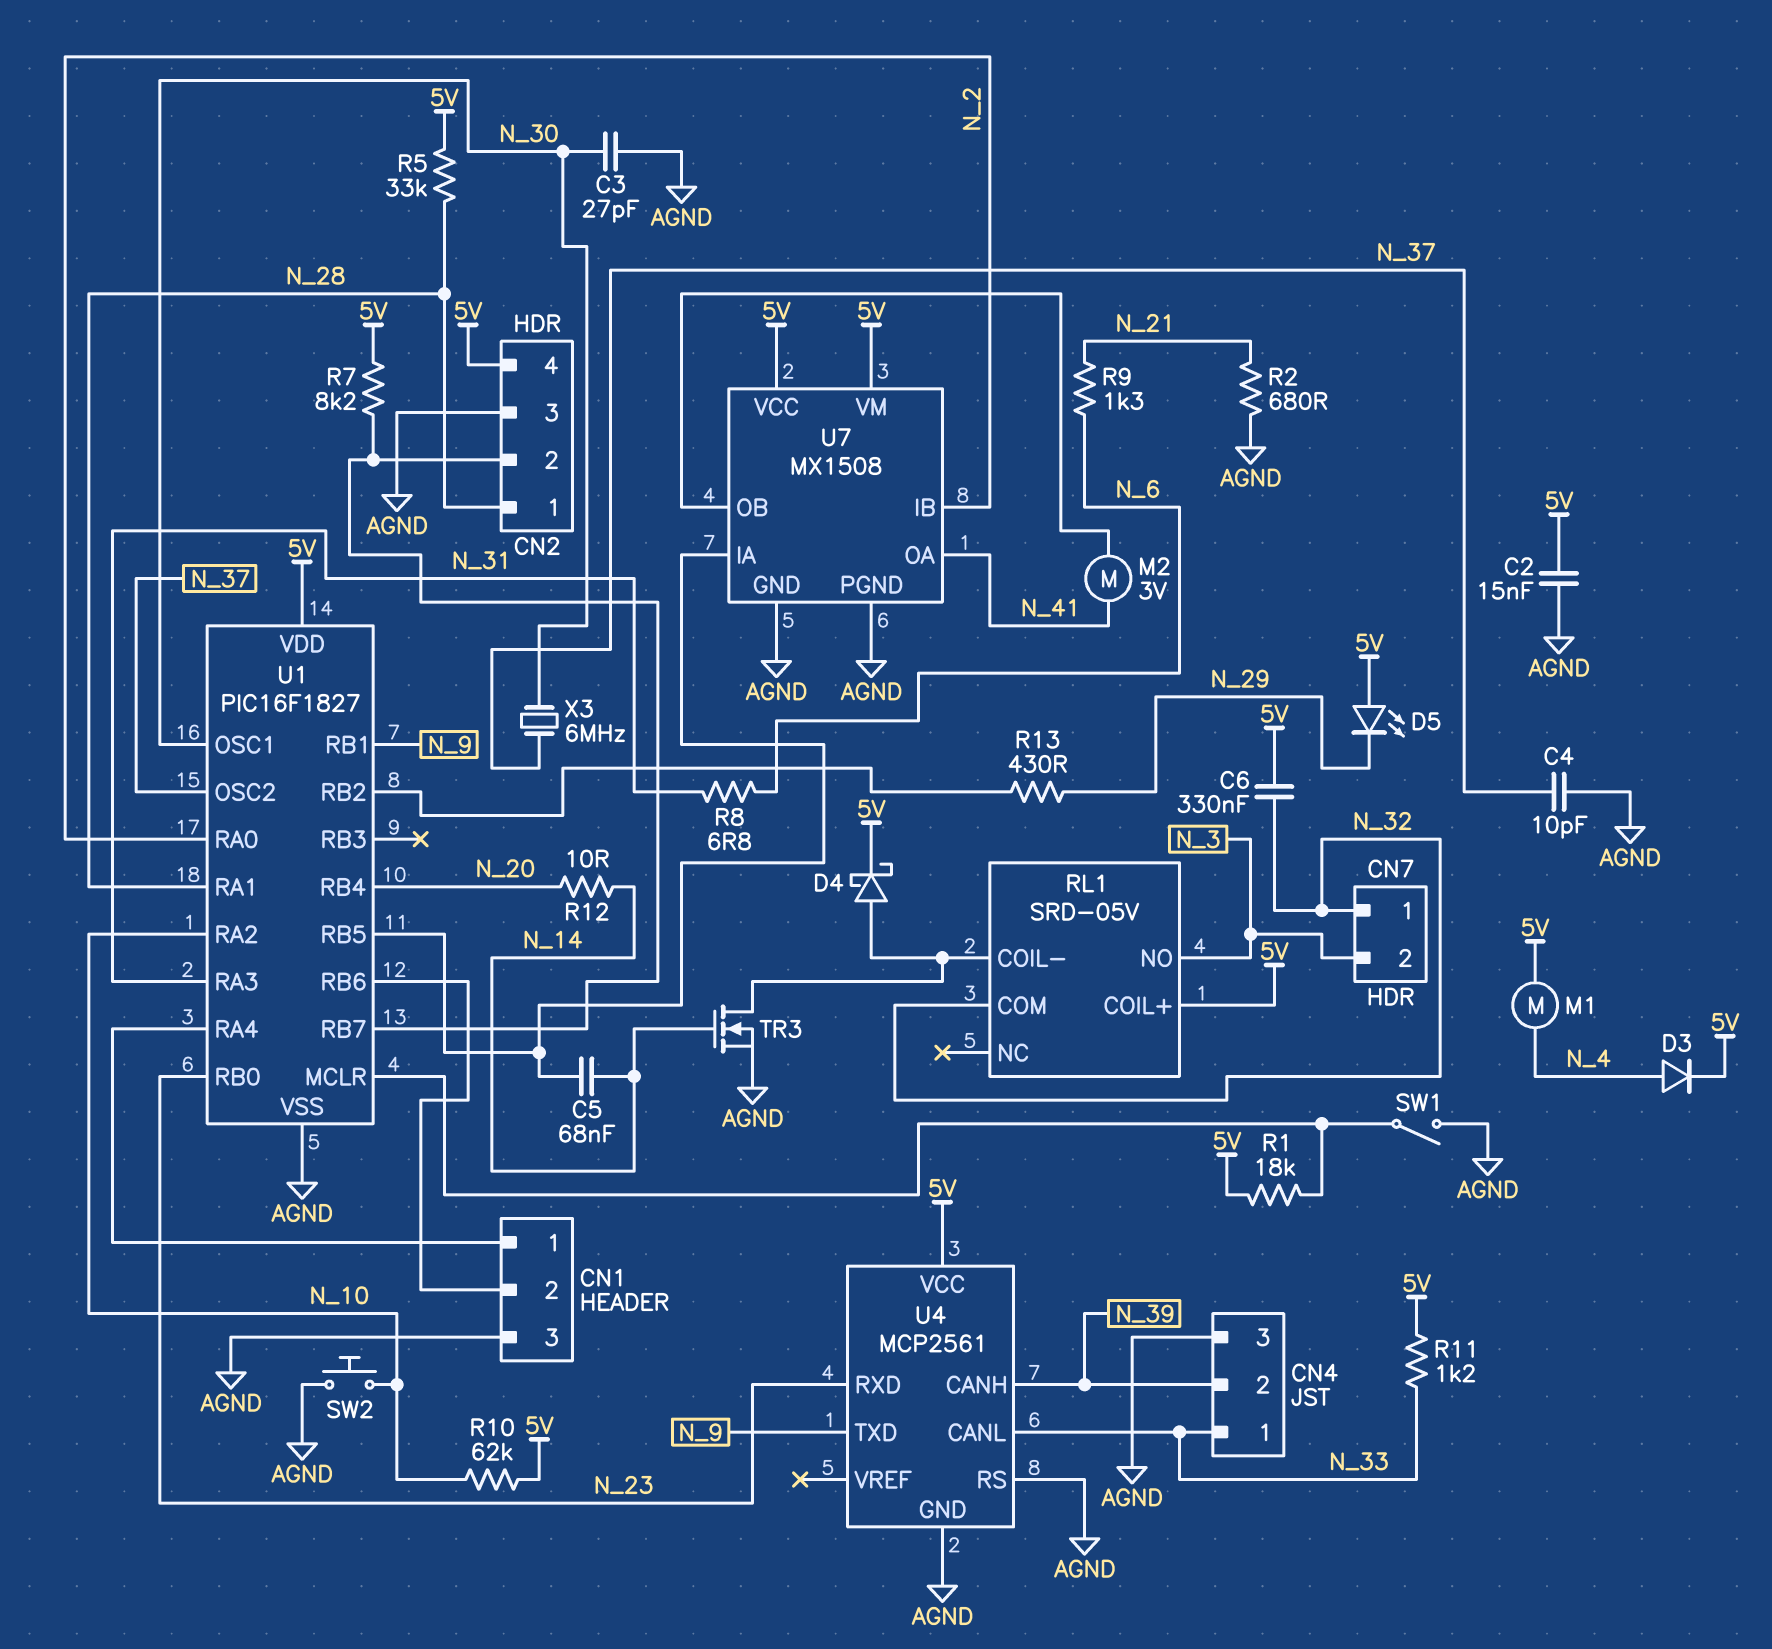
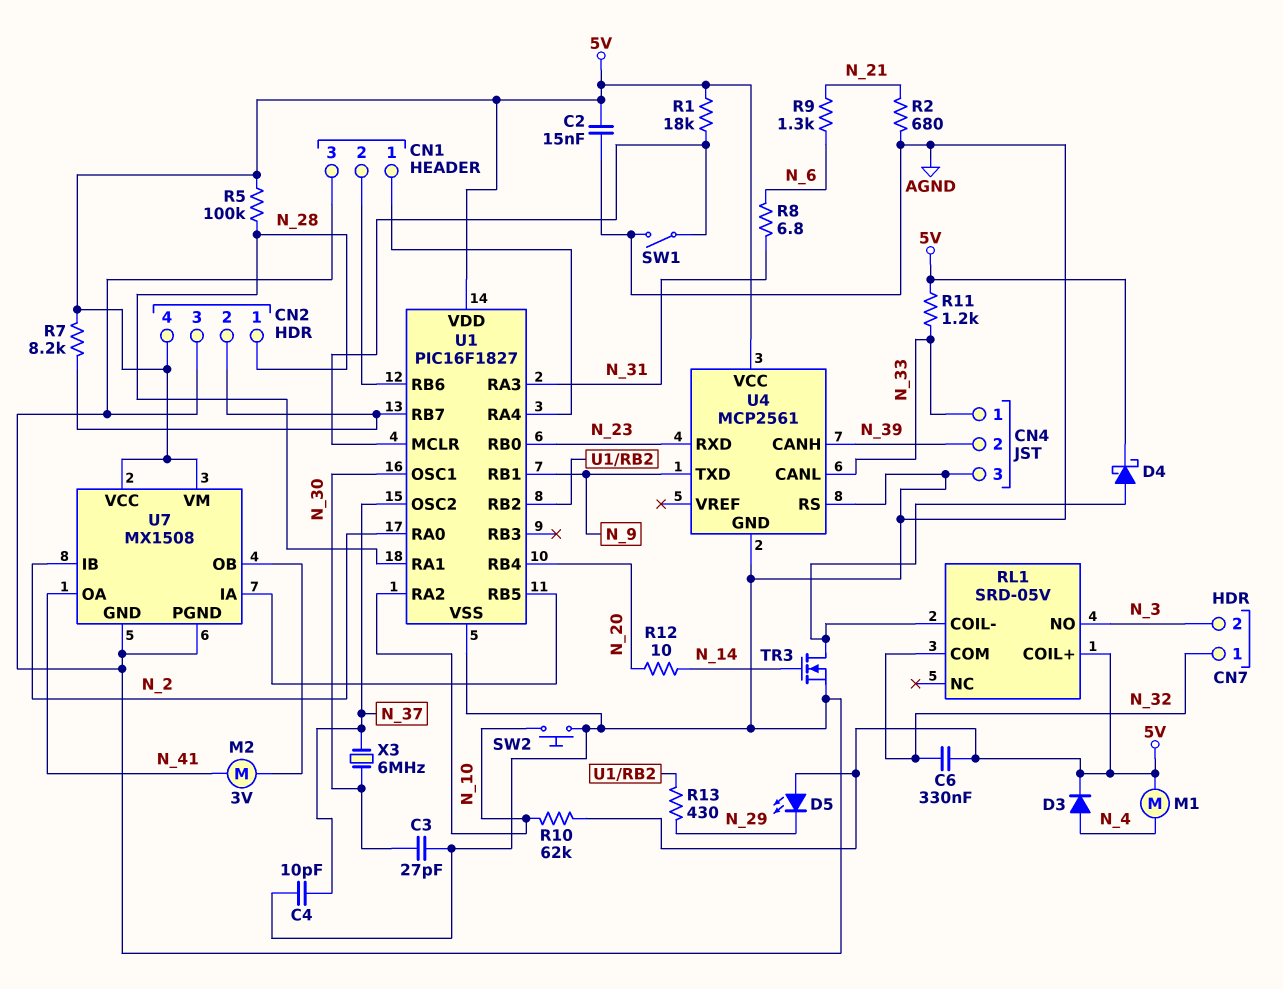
C5: 68nF (N_14, U1/RB5) -> none
R5: 33k (5V, N_28) -> 100k (5V, N_28)

